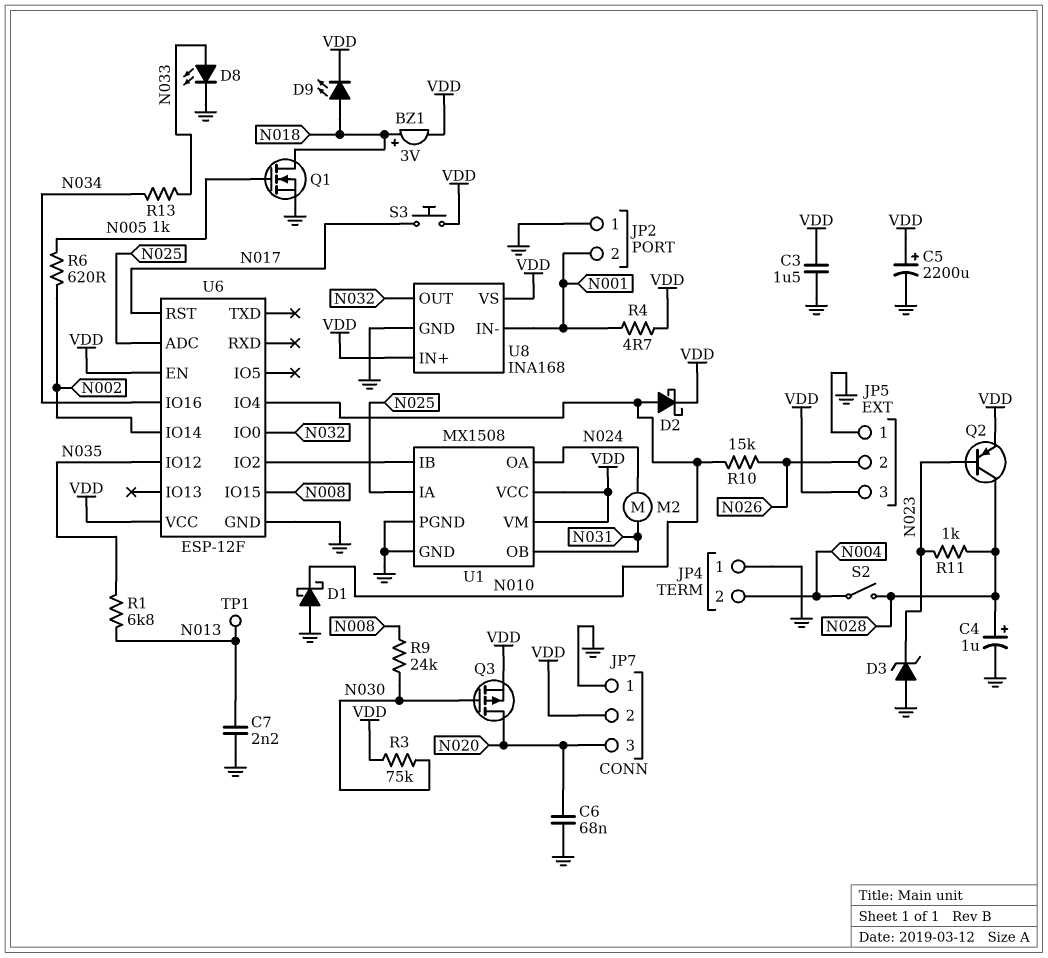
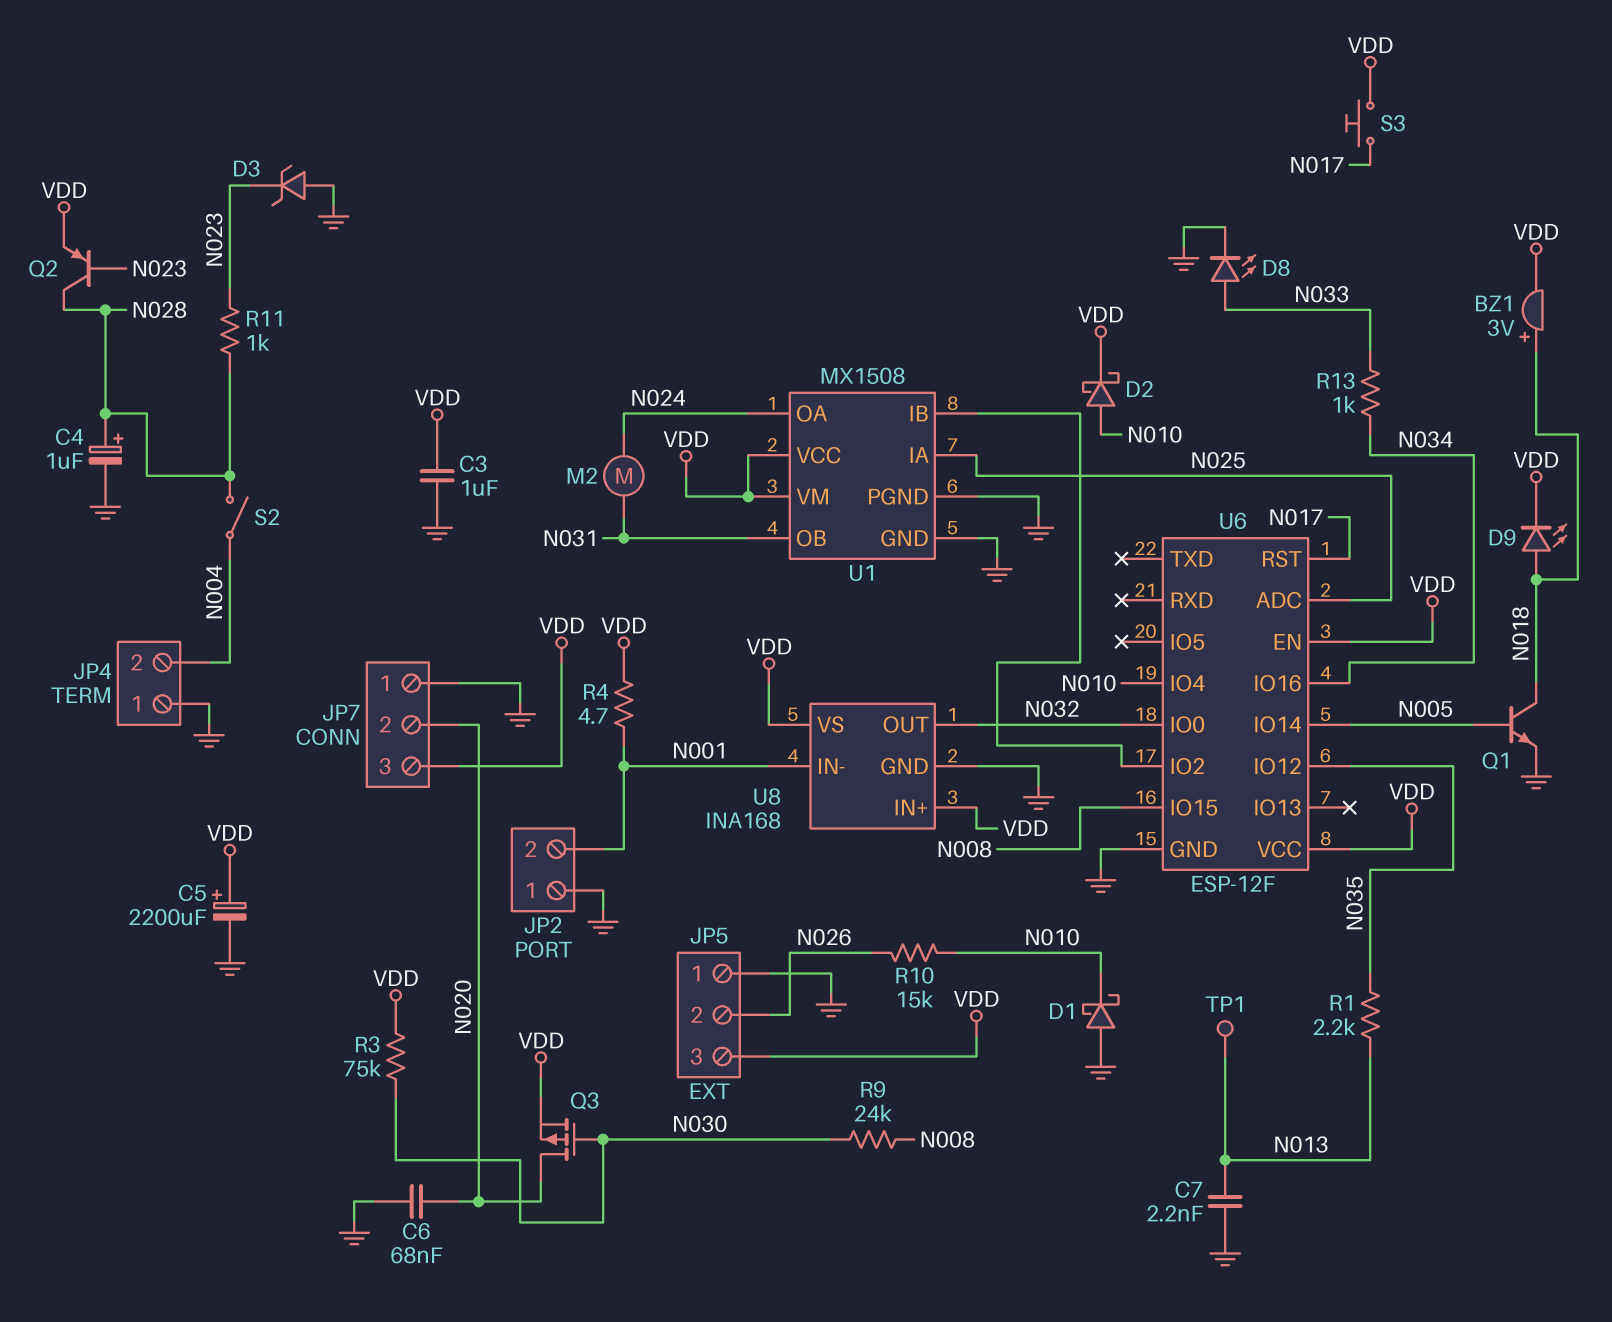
C3: 1.5uF (GND, VDD) -> 1uF (GND, VDD)
JP7 pin 2: VDD -> N020
JP7 pin 3: N020 -> VDD
Q1: NMOS (G N005, D N018, S GND) -> NPN (B N005, C N018, E GND)
R1: 6.8k (N013, N035) -> 2.2k (N013, N035)
R6: 620 (N002, N005) -> none
U6 pin IO14: N002 -> N005

